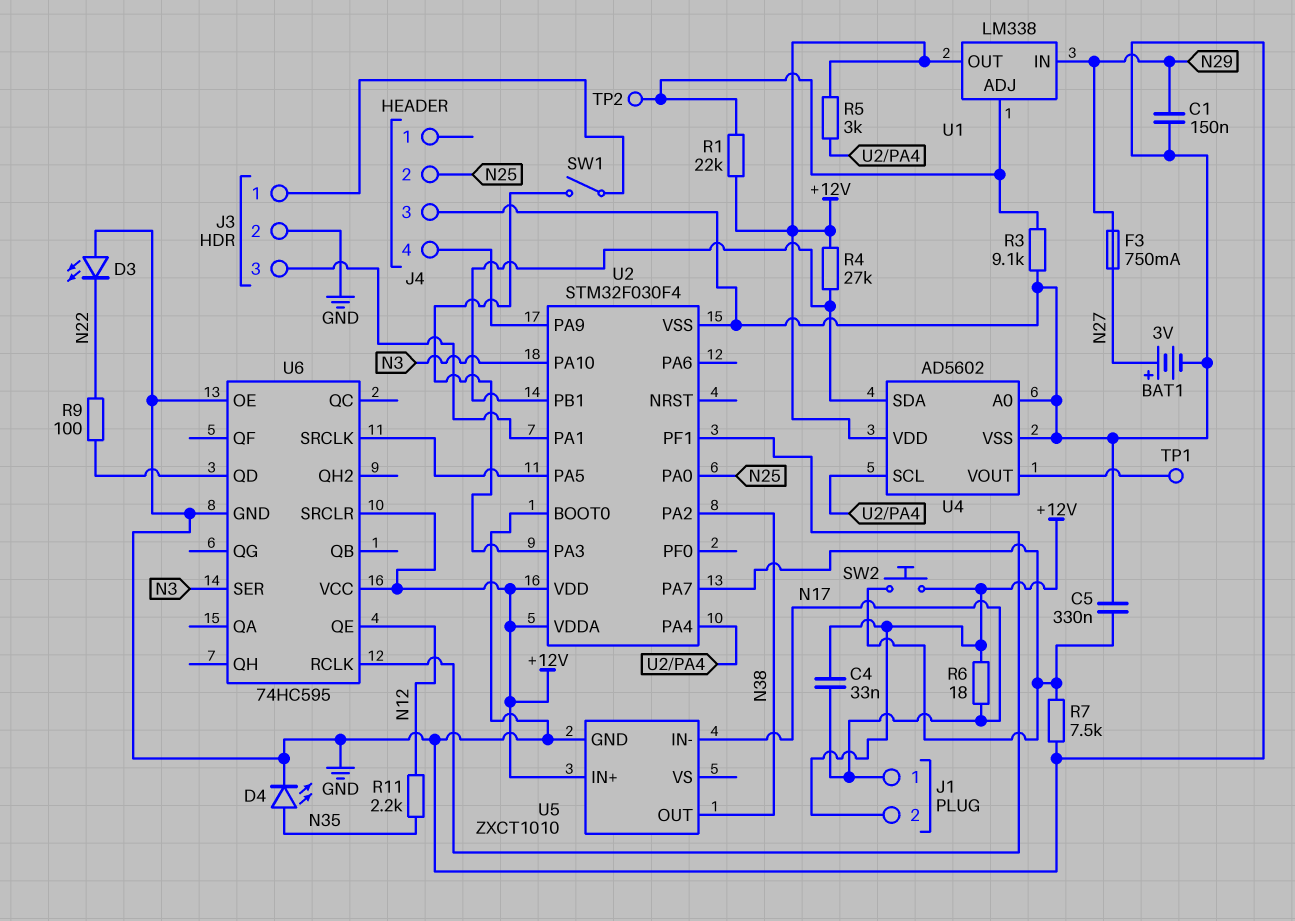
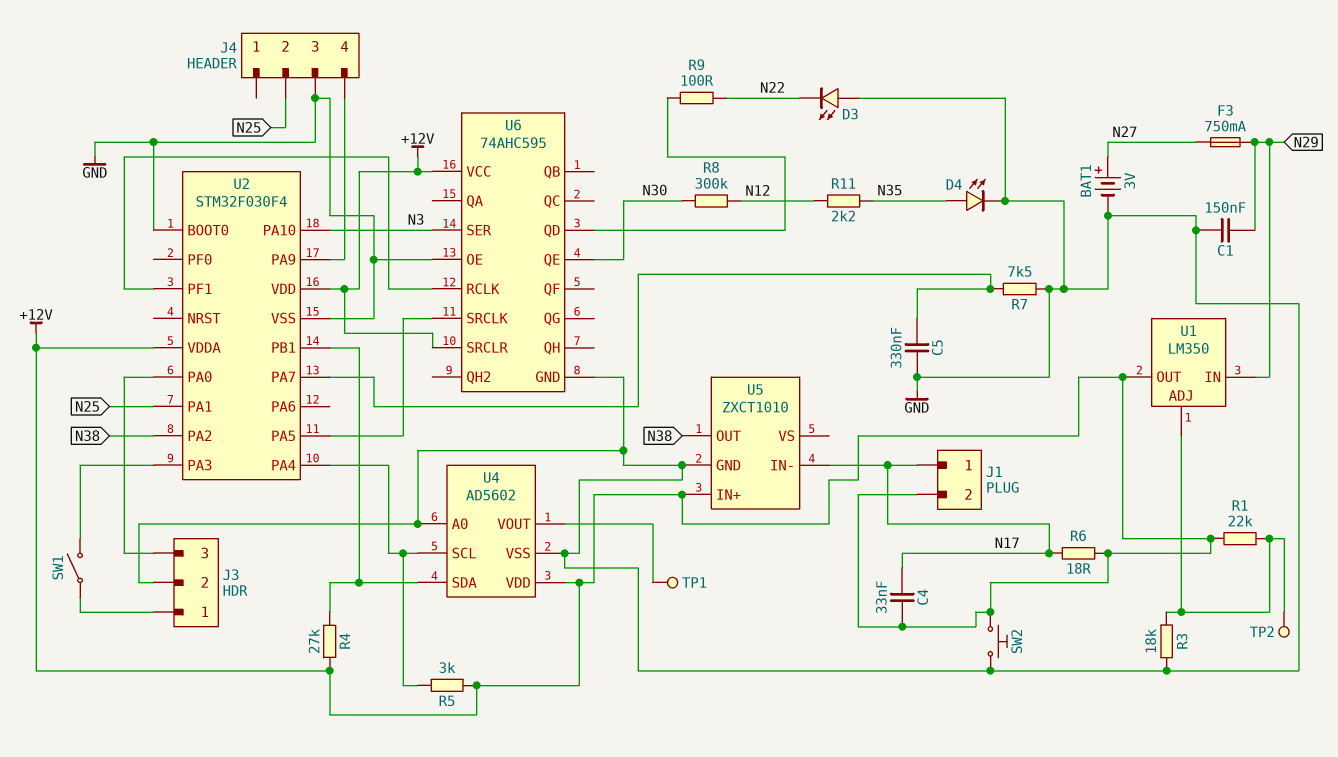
R3: 9.1k (GND, U1/ADJ) -> 18k (GND, U1/ADJ)
R8: none -> 300k (N12, N30)
SW2: button (+12V, U2/PA7) -> button (+12V, GND)
U1: LM338 -> LM350
U2 pin PA0: N25 -> J3/3
U2 pin PA1: J3/3 -> N25
U6: 74HC595 -> 74AHC595
U6 pin QE: N12 -> N30

